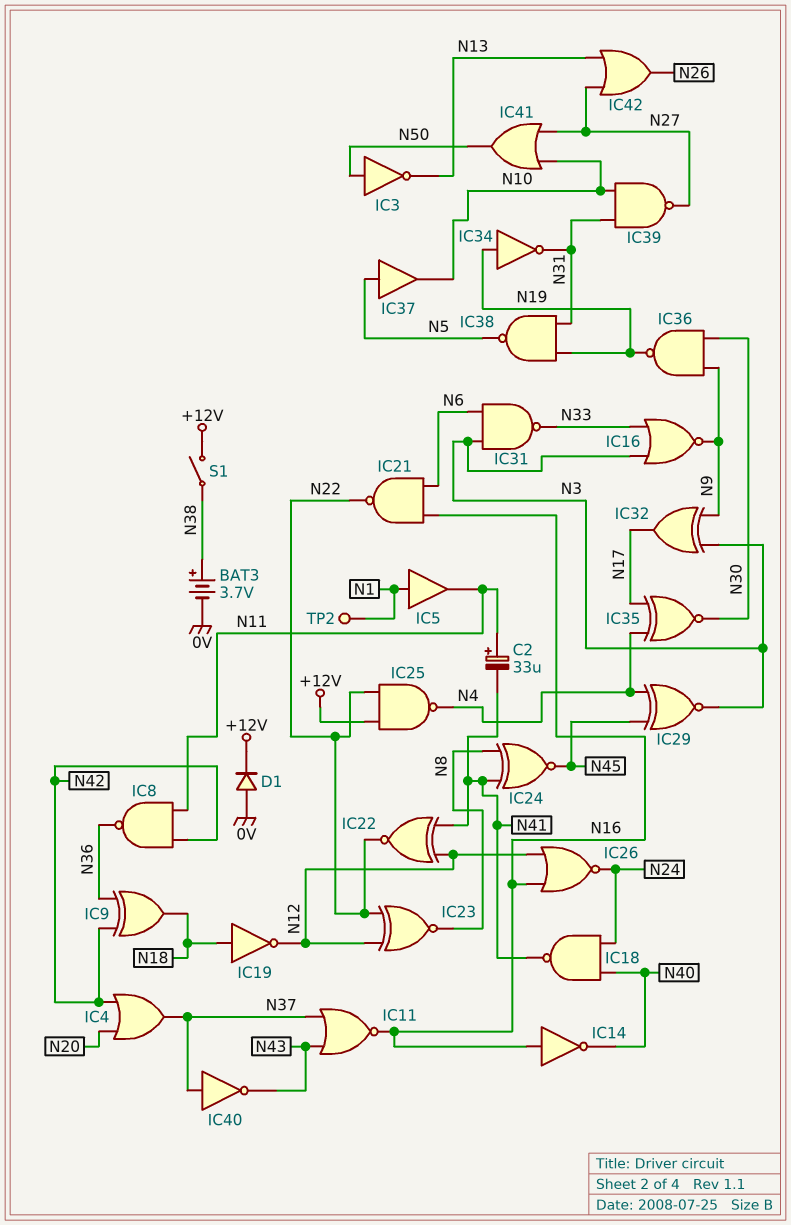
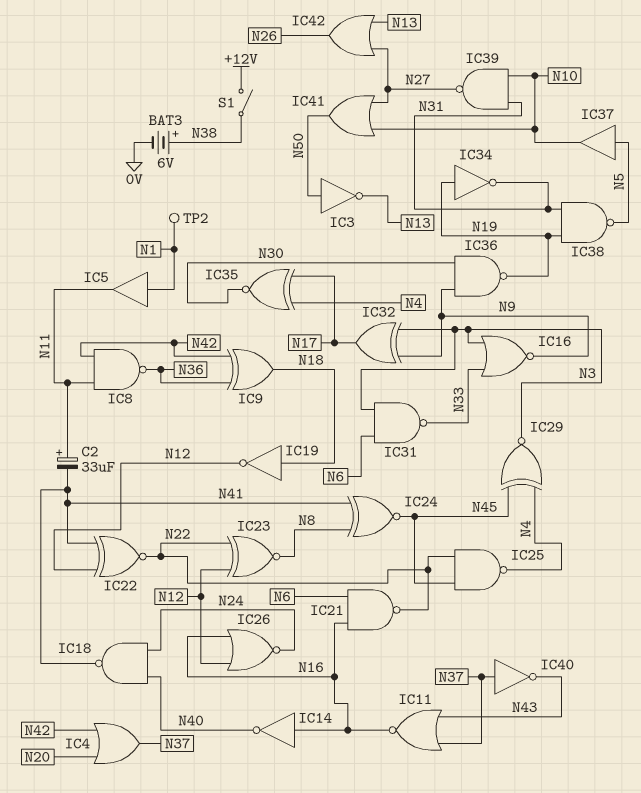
BAT3: 3.7V (plus N38, minus 0V) -> 6V (plus N38, minus 0V)
D1: diode (A 0V, K +12V) -> none
IC25: NAND (in +12V, in N22, out N4) -> NAND (in N22, in N45, out N4)

